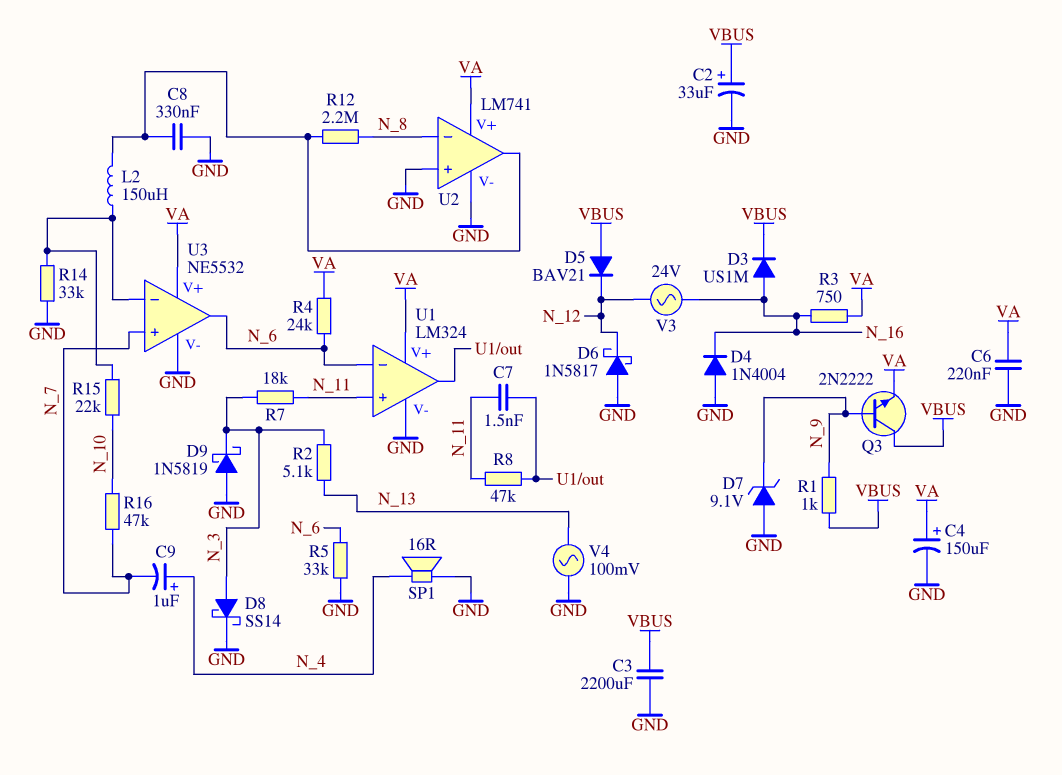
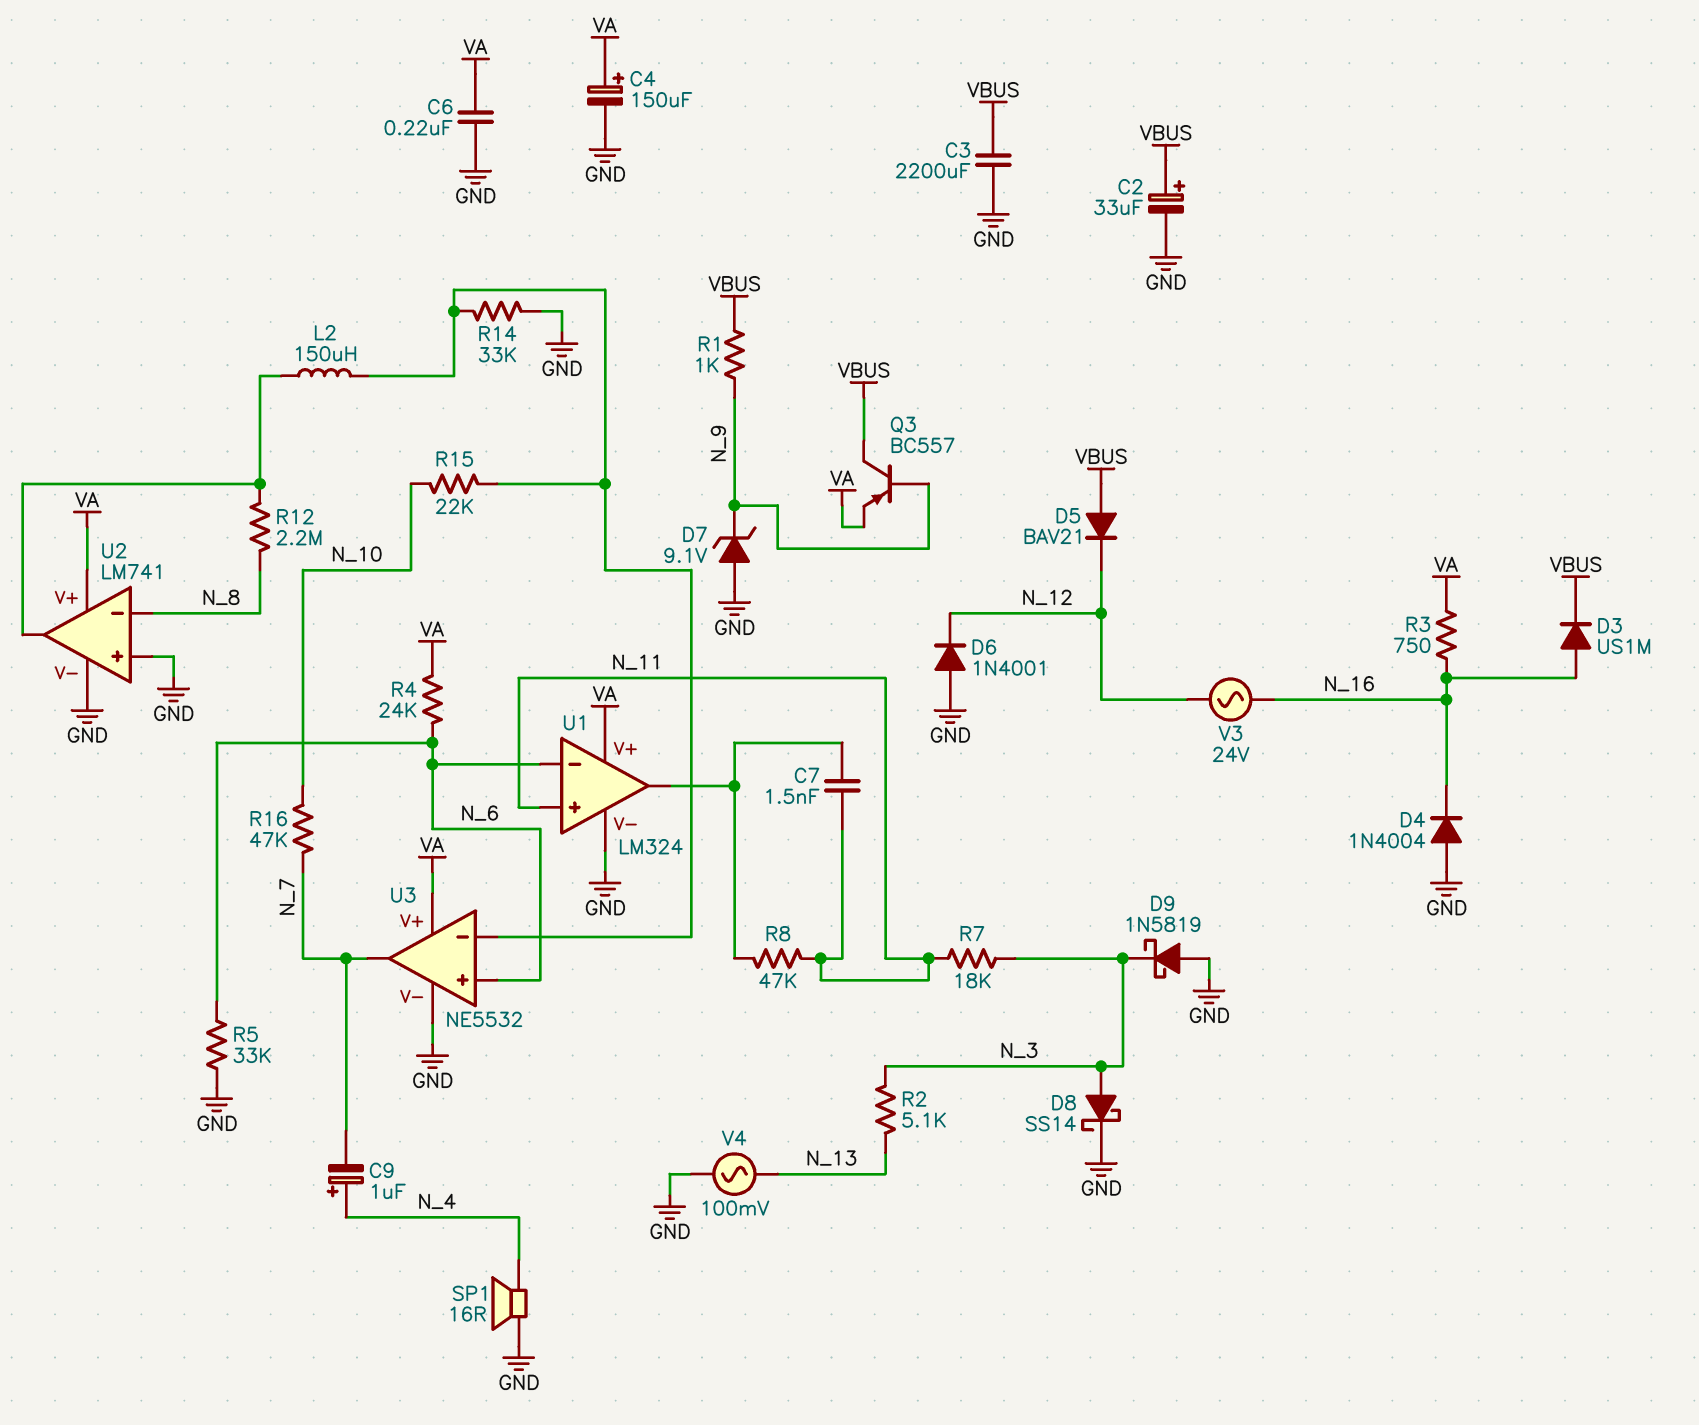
C8: 330nF (GND, U2/out) -> none
D6: schottky 1N5817 (A GND, K N_12) -> diode 1N4001 (A GND, K N_12)
Q3: NPN 2N2222 (B N_9, C VBUS, E VA) -> PNP BC557 (B N_9, C VBUS, E VA)
U3 pin in+: N_7 -> N_6
U3 pin out: N_6 -> N_7

